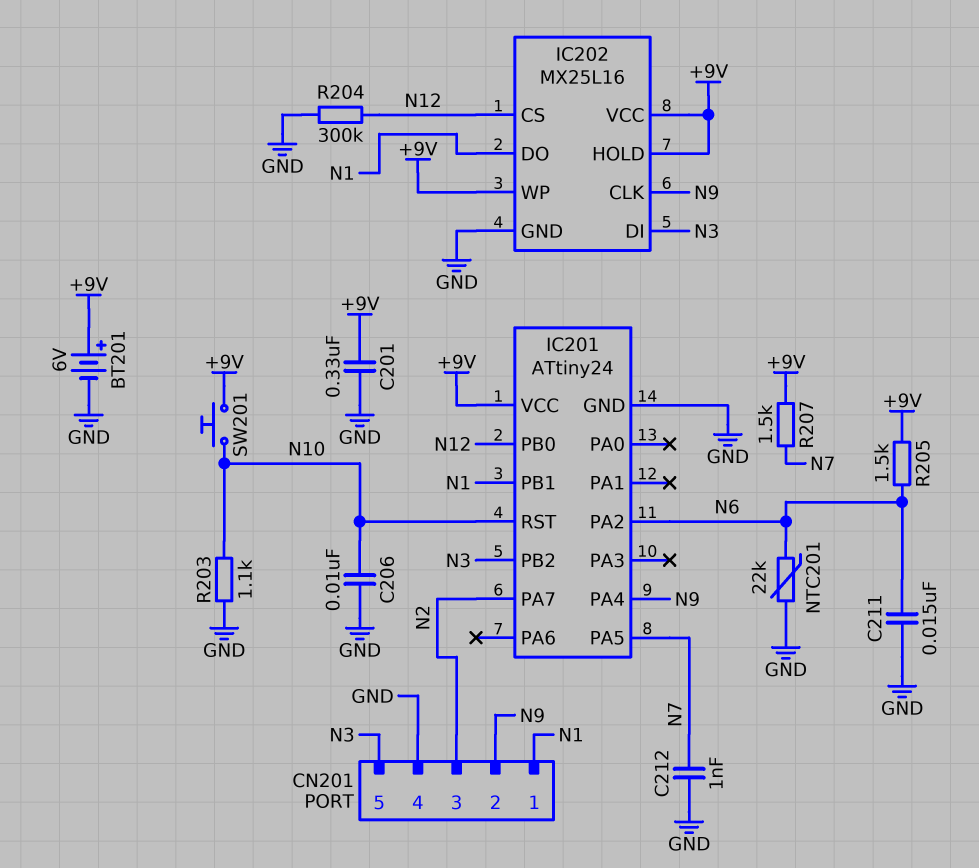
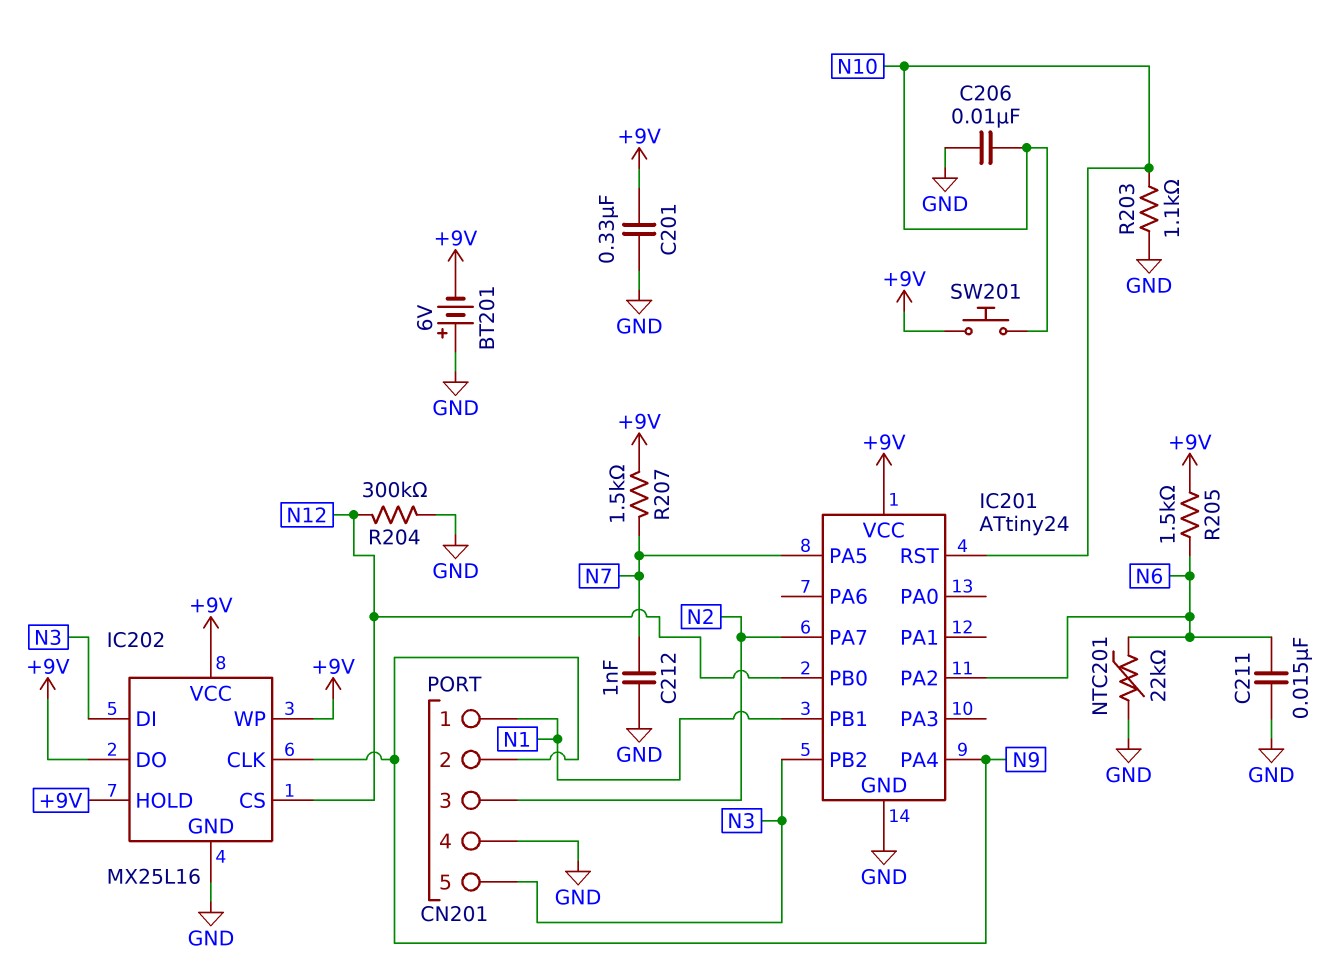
BT201: 6V (plus +9V, minus GND) -> 6V (plus GND, minus +9V)
IC202 pin DO: N1 -> +9V

